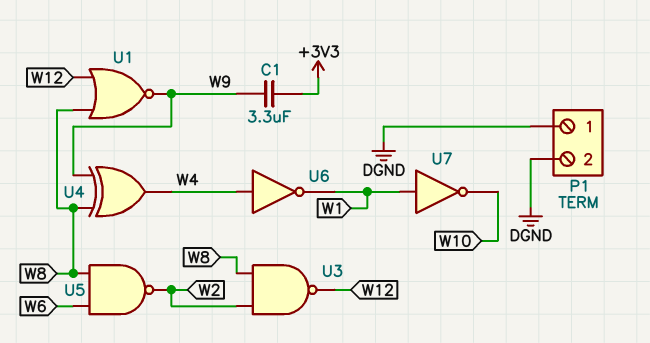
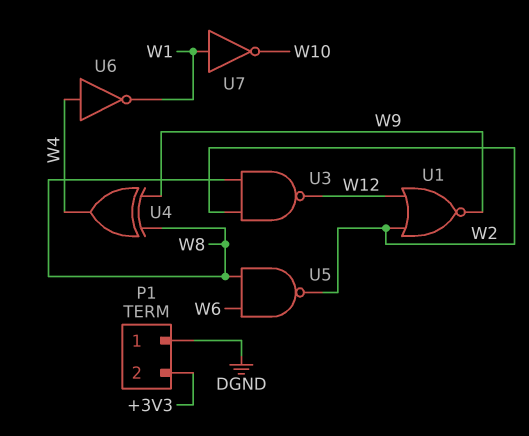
C1: 3.3uF (+3V3, W9) -> none
P1 pin 2: DGND -> +3V3
U1: NOR (in W8, in W12, out W9) -> NOR (in W2, in W12, out W9)

